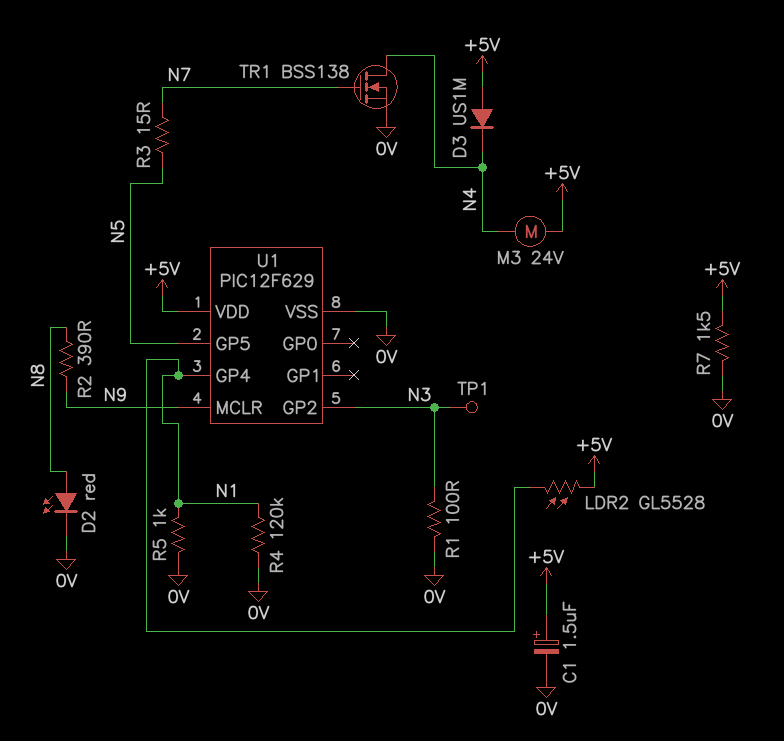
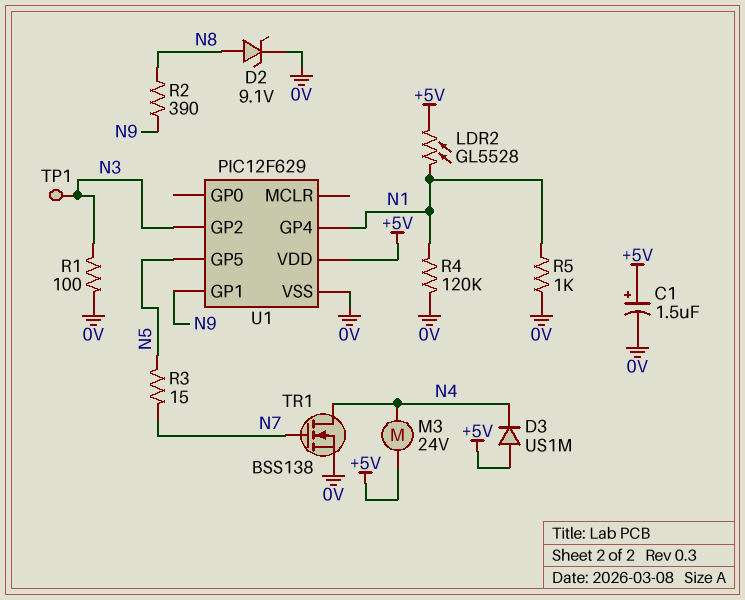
D2: LED red (A N8, K 0V) -> zener 9.1V (A N8, K 0V)
R7: 1.5k (+5V, 0V) -> none
U1 pin GP1: none -> N9
U1 pin MCLR: N9 -> none

